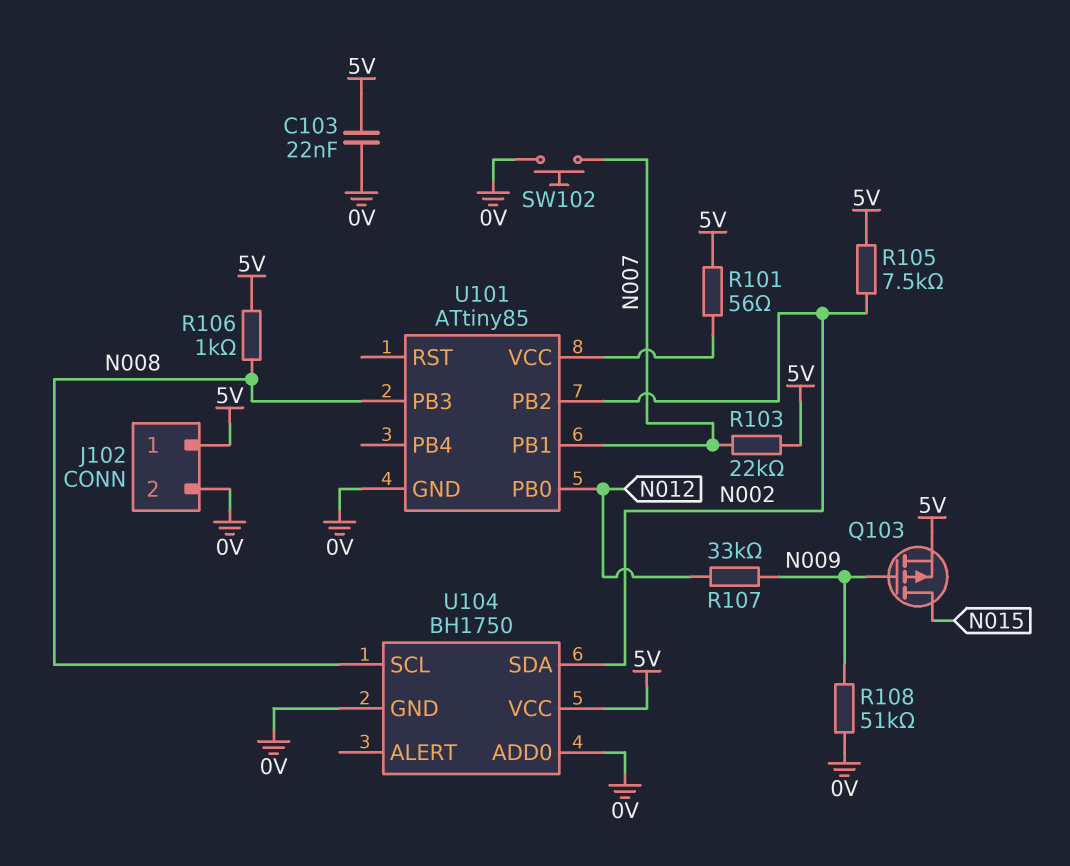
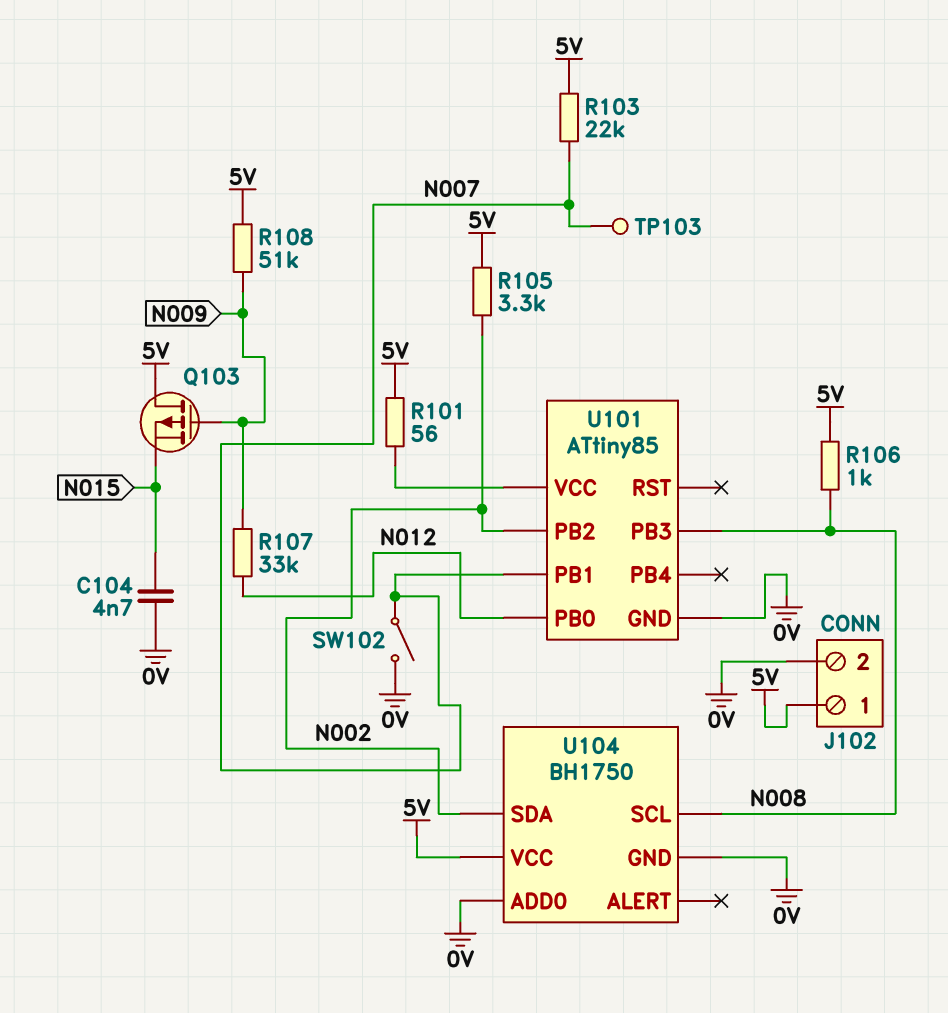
C103: 22nF (0V, 5V) -> none
C104: none -> 4.7nF (0V, N015)
Q103: PMOS (G N009, D N015, S 5V) -> PMOS (G N009, D 5V, S N015)
R105: 7.5k (5V, N002) -> 3.3k (5V, N002)
R108: 51k (0V, N009) -> 51k (5V, N009)
SW102: button (0V, N007) -> switch (0V, N007)
TP103: none -> test point (N007)

